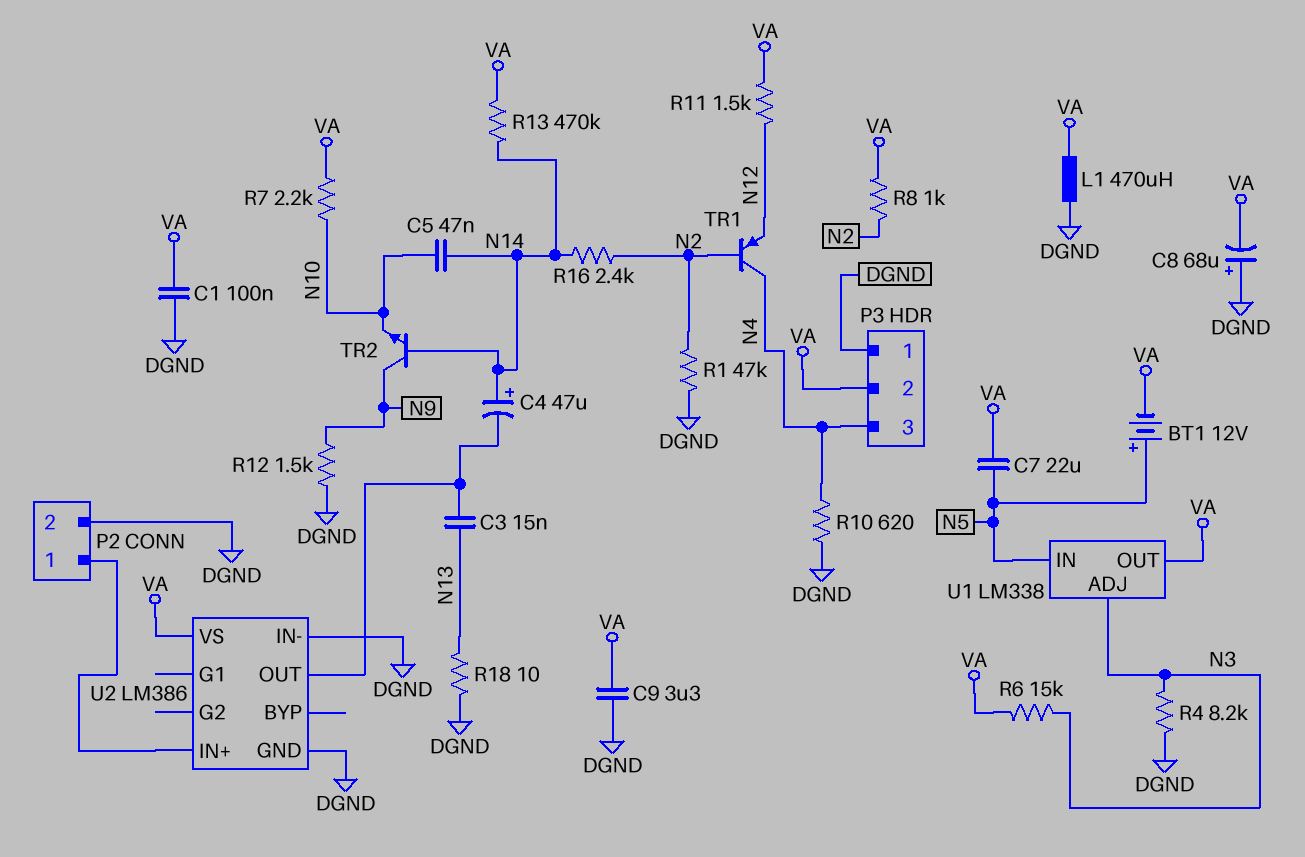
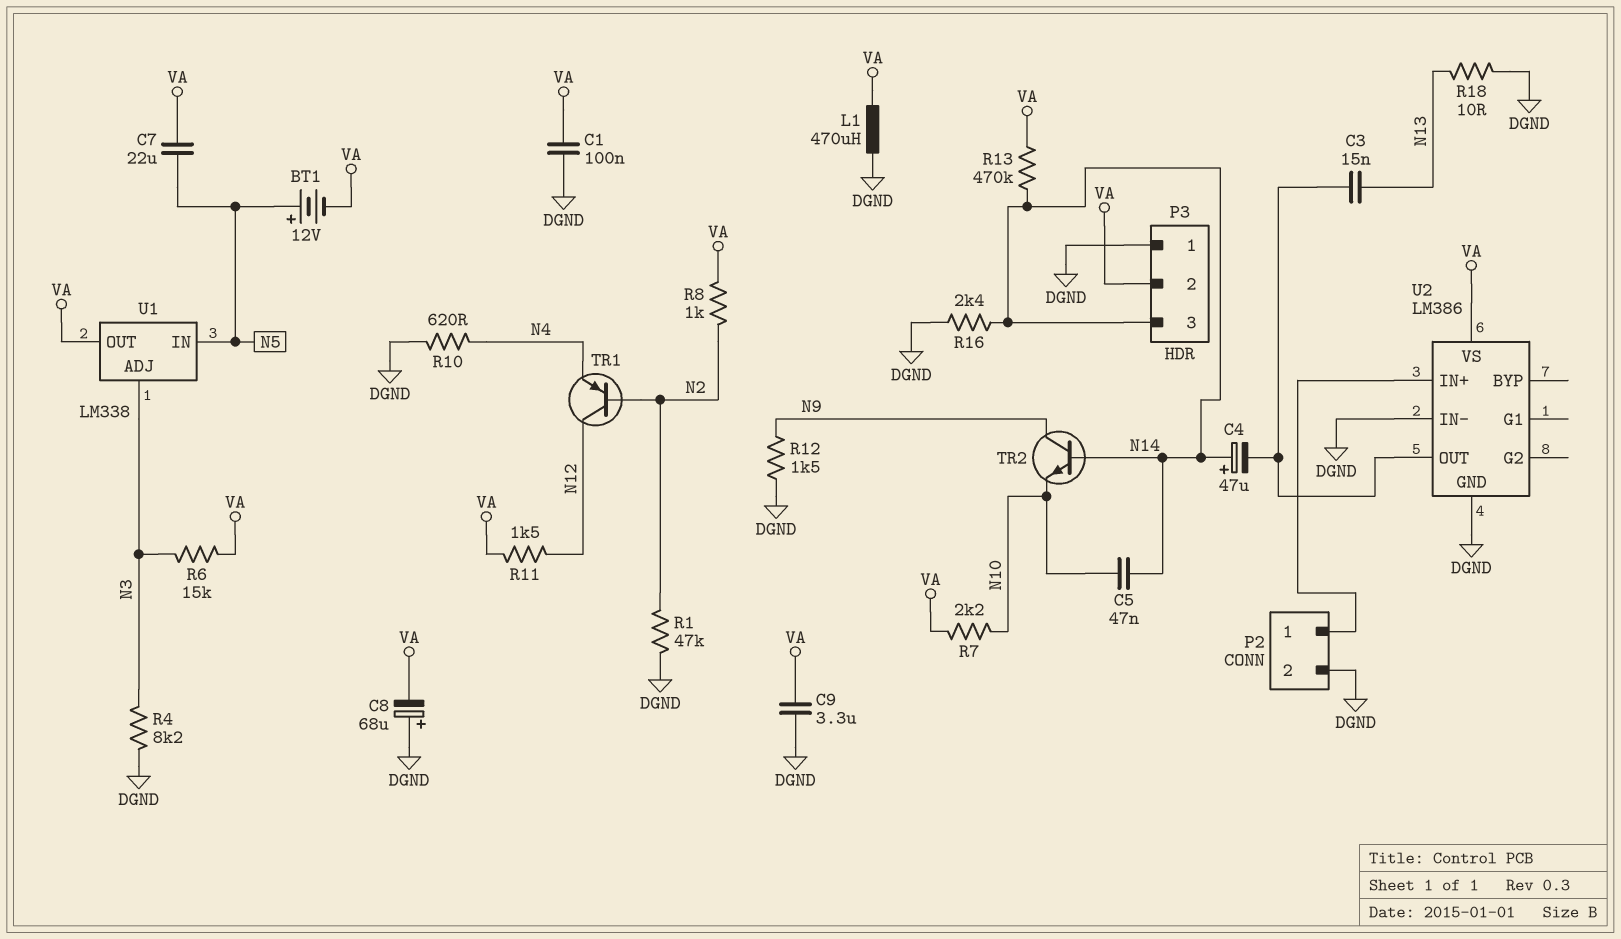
P3 pin 3: N4 -> N14
R16: 2.4k (N2, N14) -> 2.4k (DGND, N14)
TR1: PNP (B N2, C N4, E N12) -> PNP (B N2, C N12, E N4)

